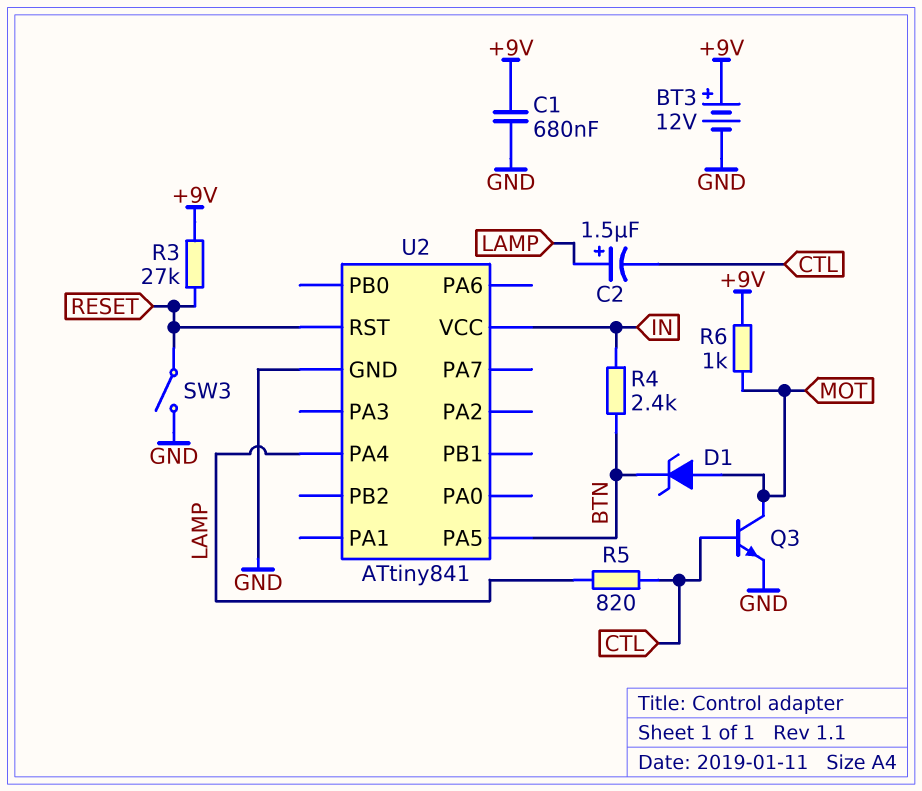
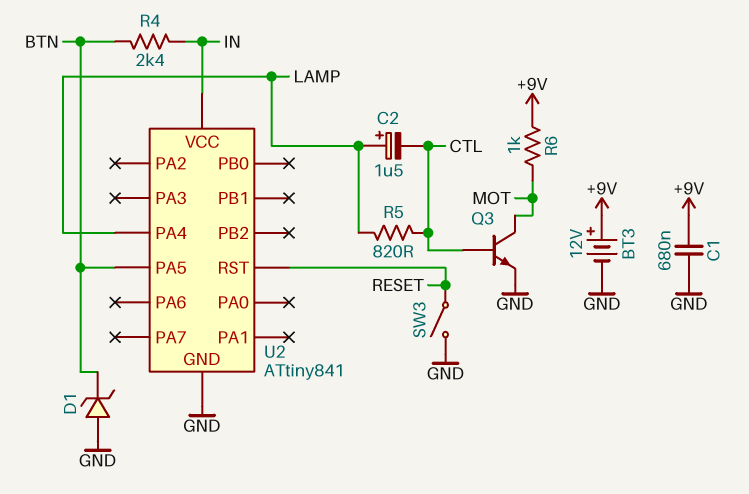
D1: zener (A MOT, K BTN) -> zener (A GND, K BTN)
R3: 27k (+9V, RESET) -> none

